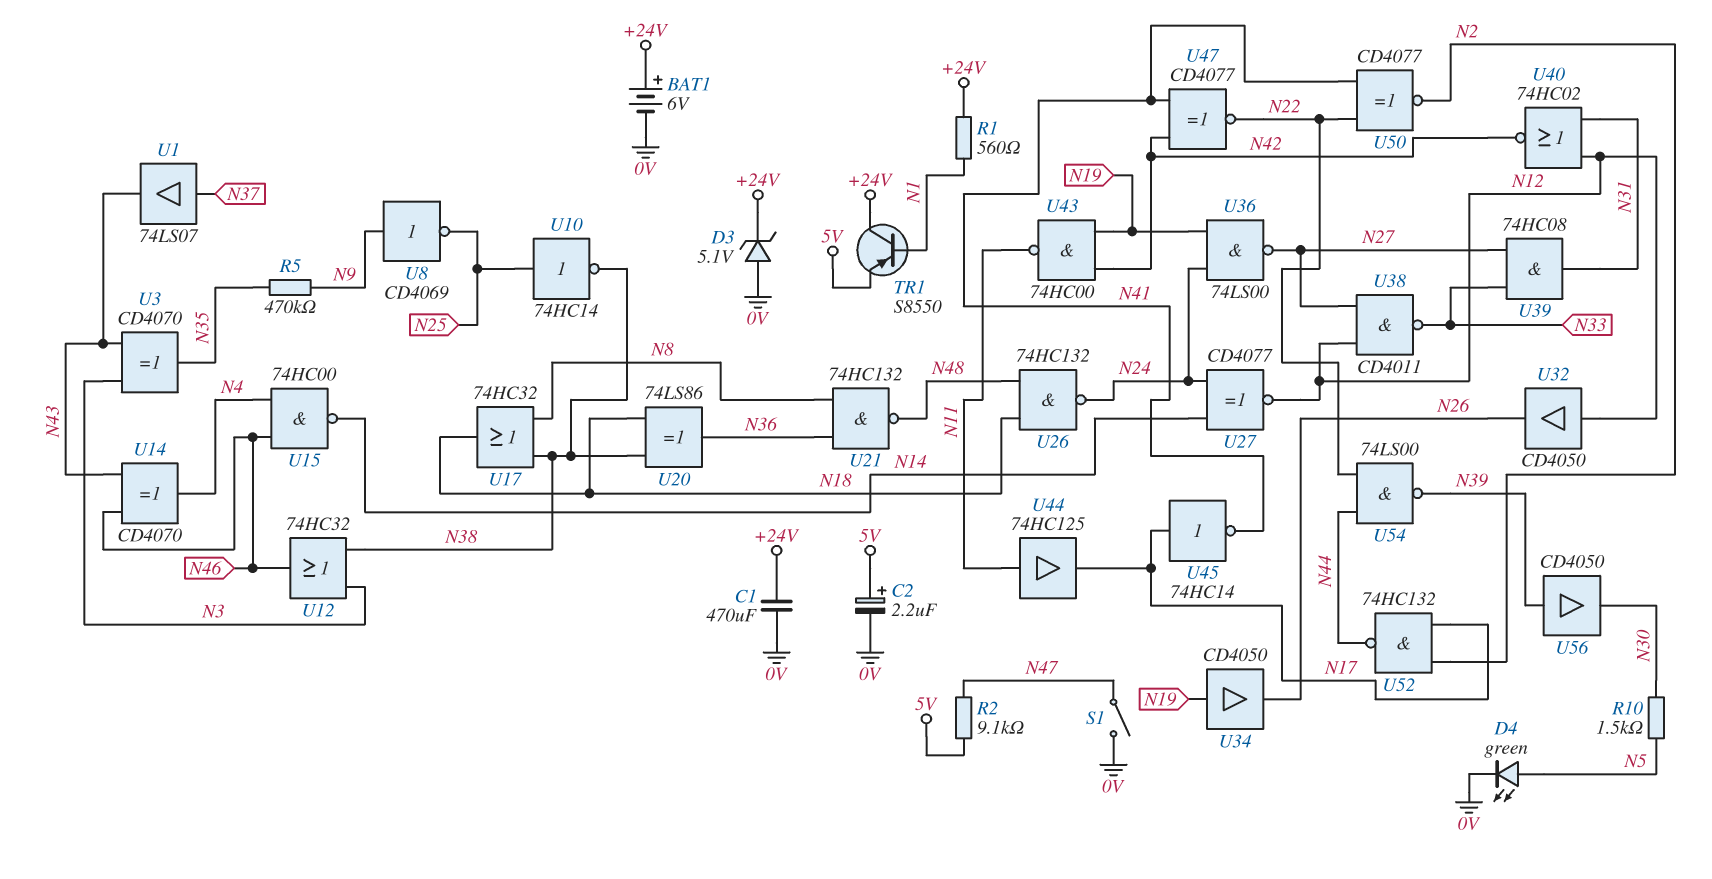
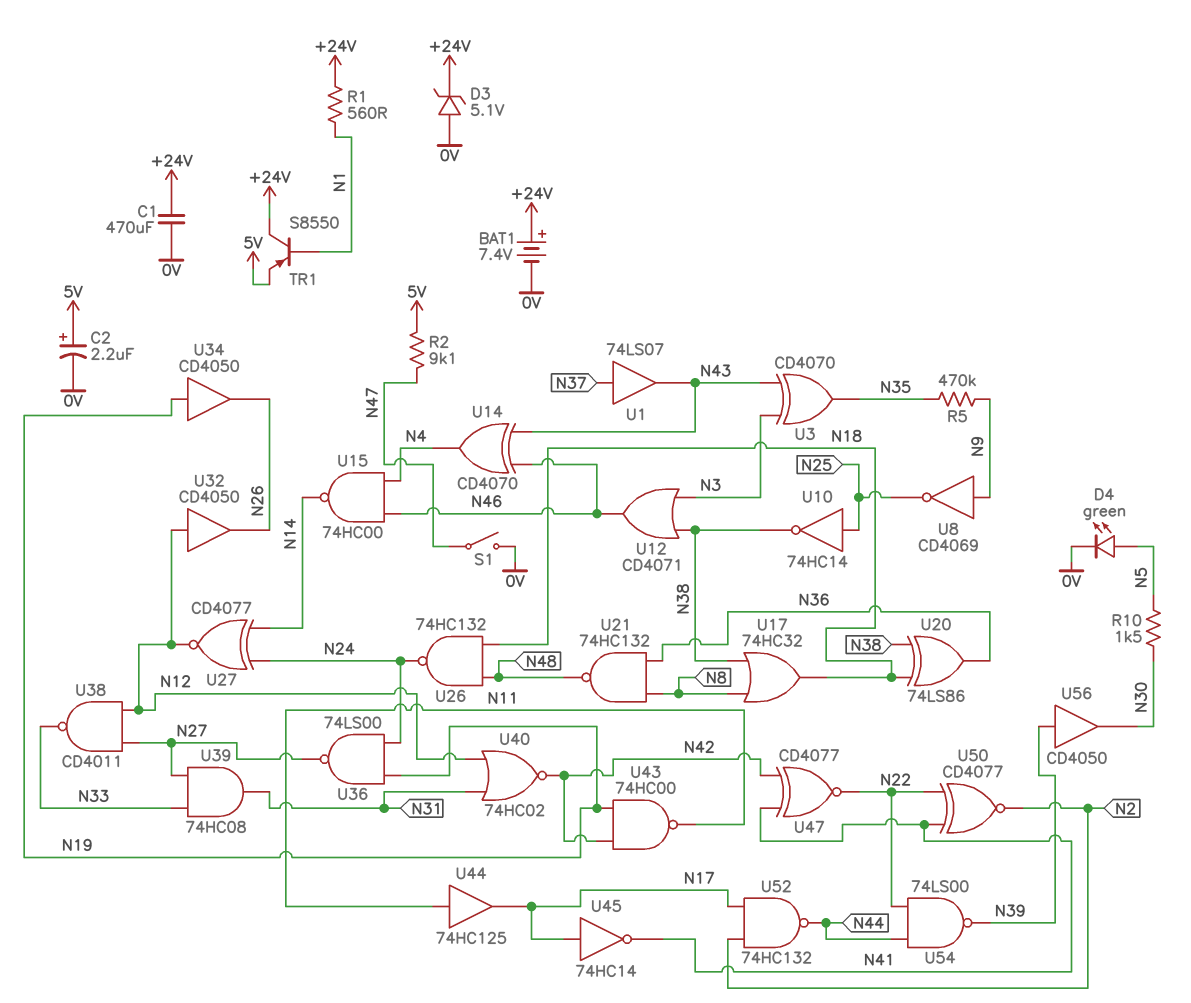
BAT1: 6V (plus +24V, minus 0V) -> 7.4V (plus +24V, minus 0V)
U12: OR 74HC32 (in N3, in N38, out N46) -> OR CD4071 (in N3, in N38, out N46)

